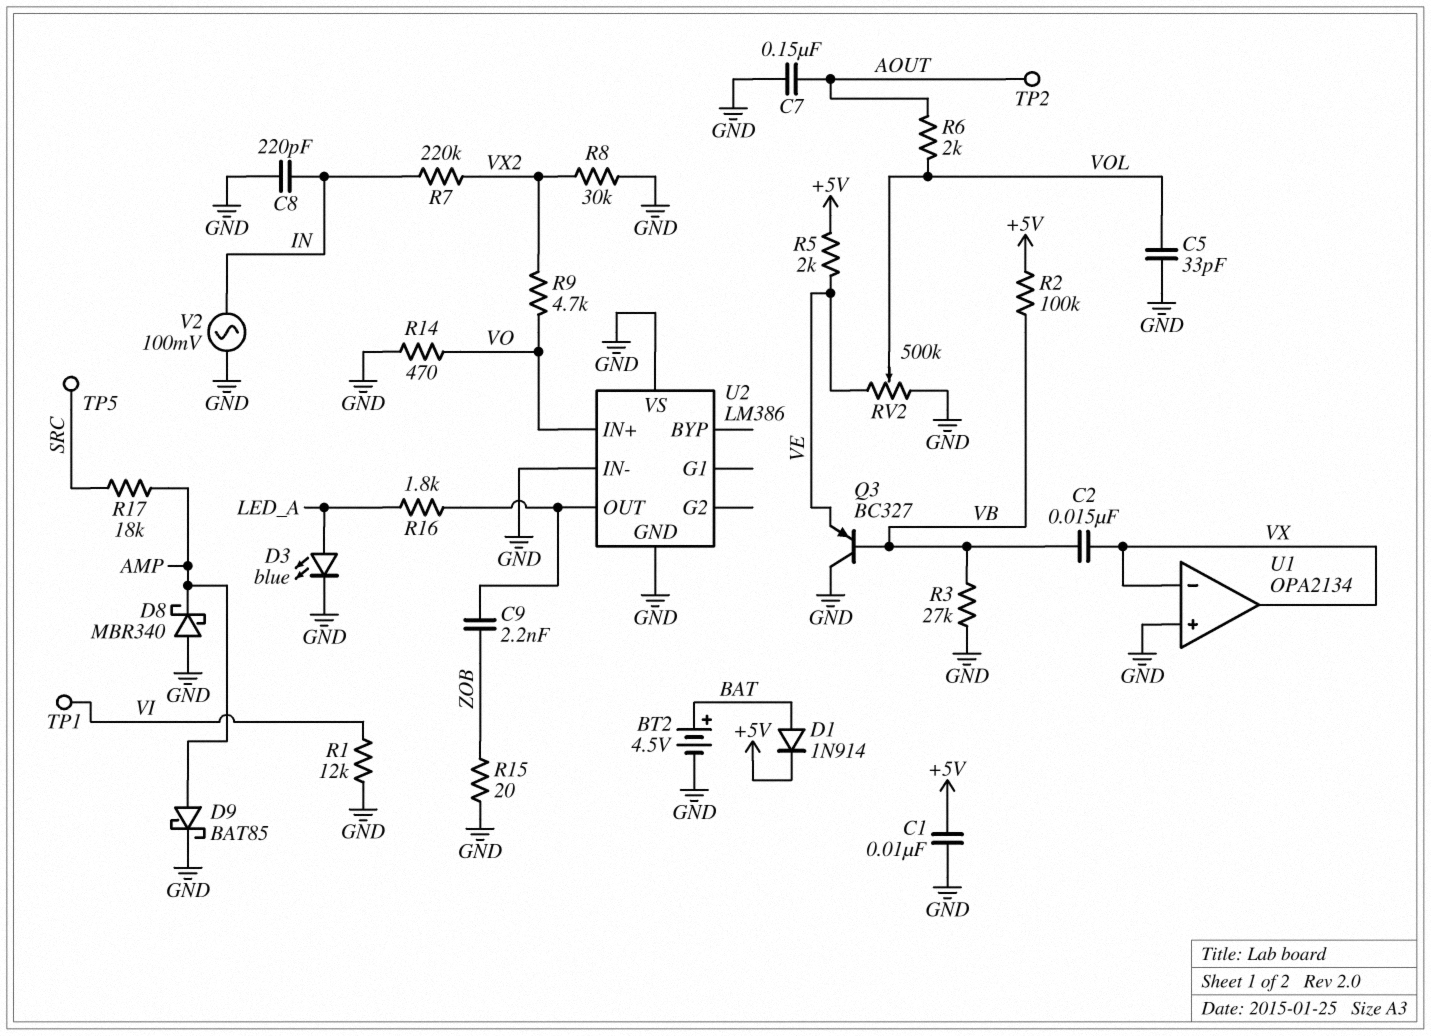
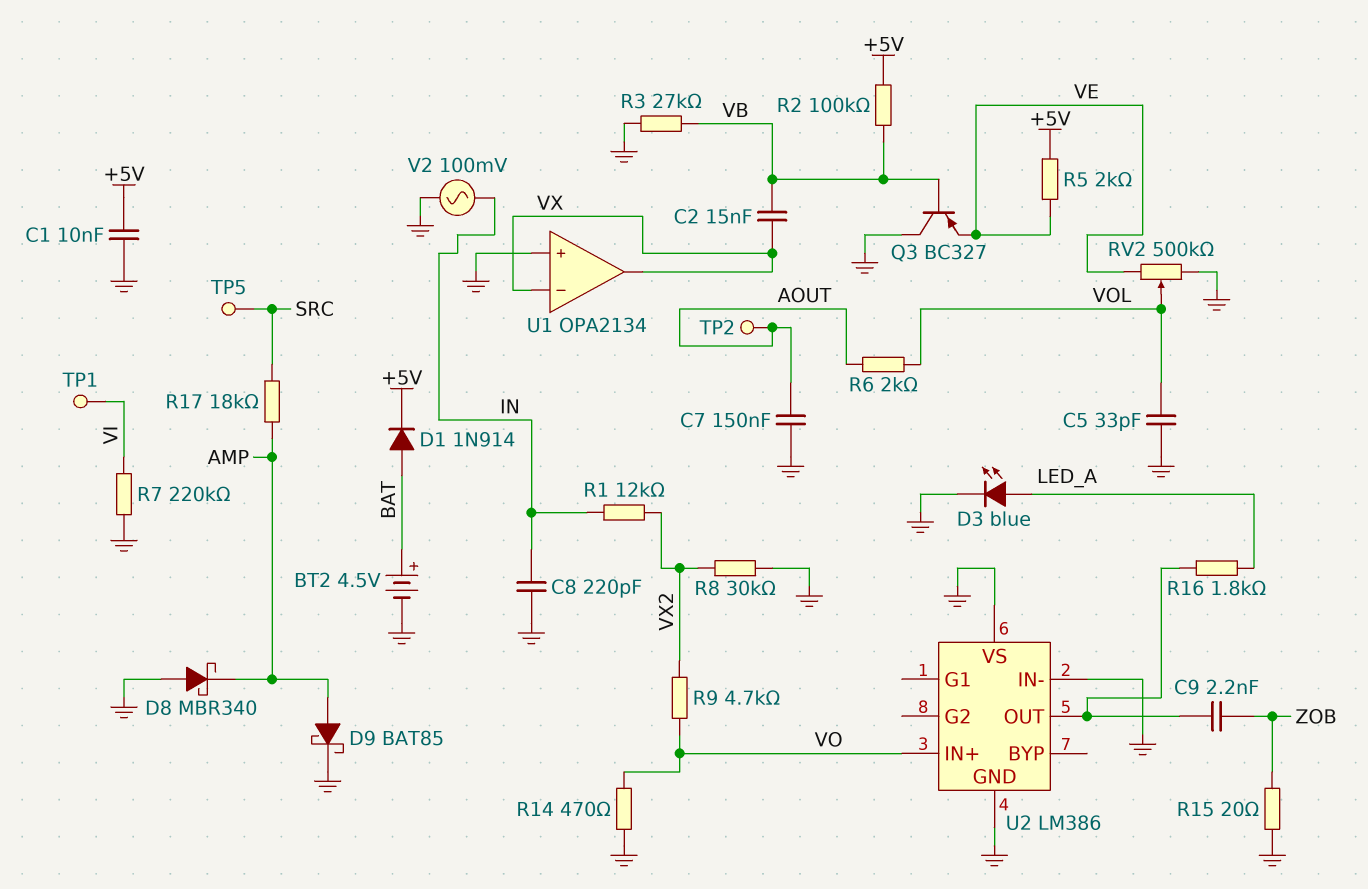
R1: 12k (GND, VI) -> 12k (IN, VX2)
R7: 220k (IN, VX2) -> 220k (GND, VI)

